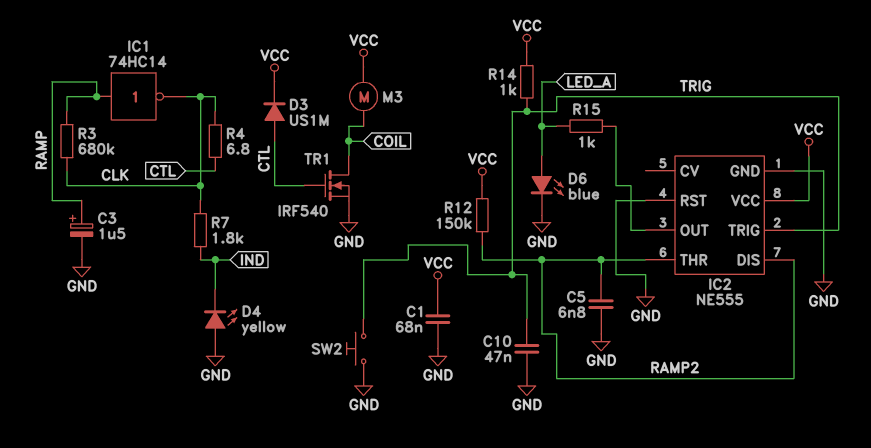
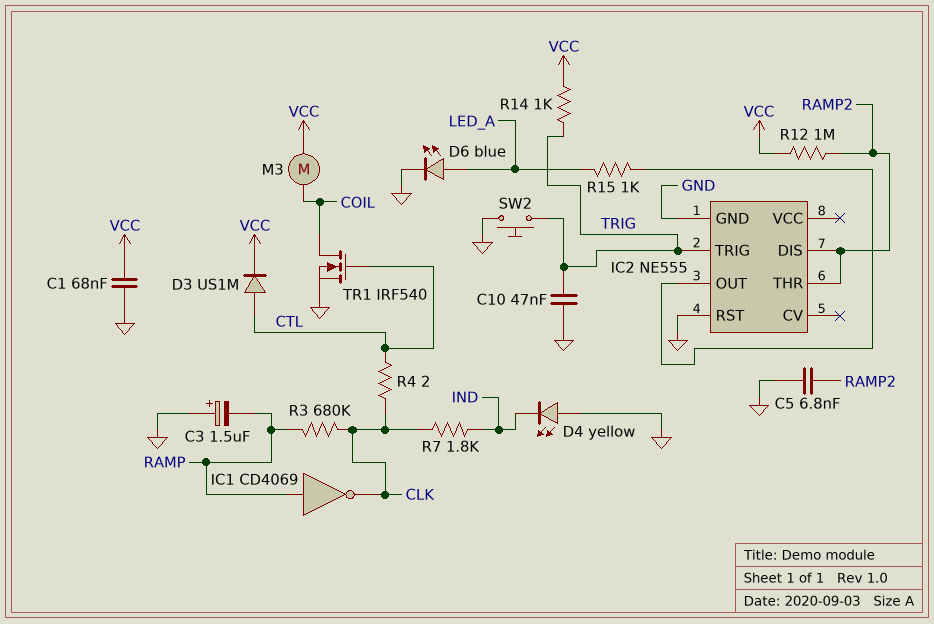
C3: 1.5uF (plus RAMP, minus GND) -> 1.5uF (plus GND, minus RAMP)
IC1: NOT 74HC14 (in RAMP, out CLK) -> NOT CD4069 (in RAMP, out CLK)
IC2 pin VCC: VCC -> none
R4: 6.8 (CLK, CTL) -> 2 (CLK, CTL)
R12: 150k (RAMP2, VCC) -> 1M (RAMP2, VCC)

